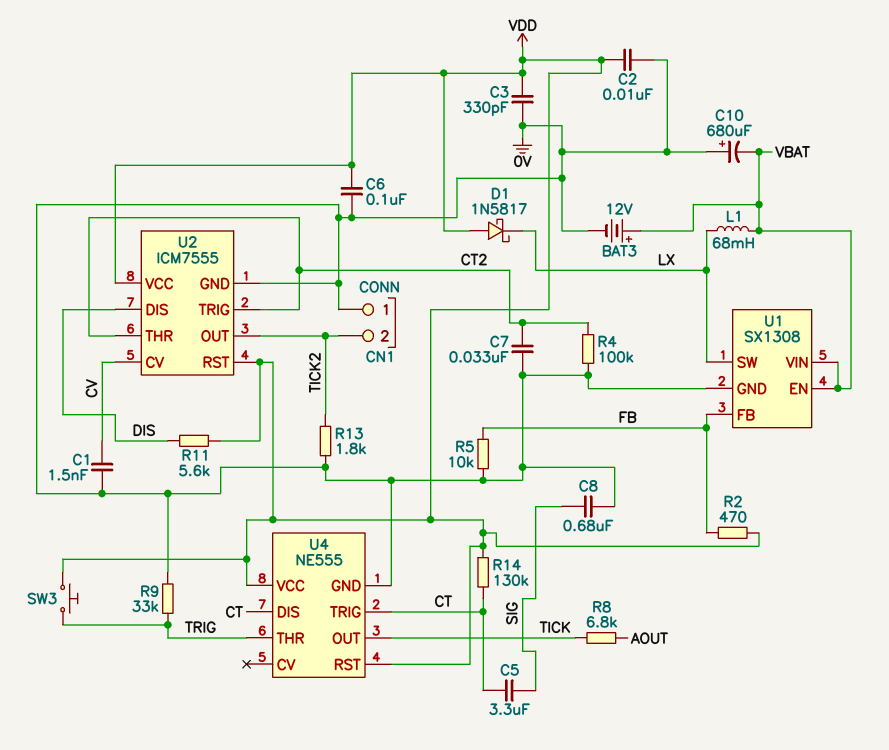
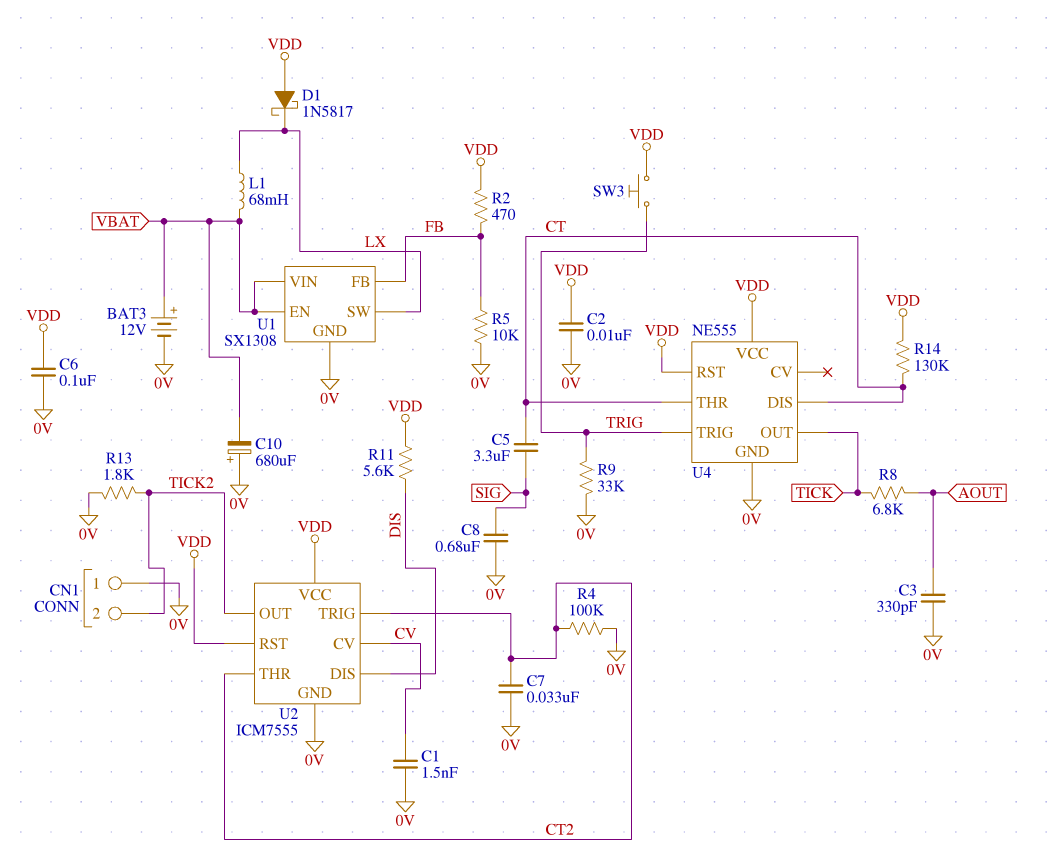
C3: 330pF (0V, VDD) -> 330pF (0V, AOUT)
U4 pin THR: TRIG -> CT
U4 pin TRIG: CT -> TRIG

